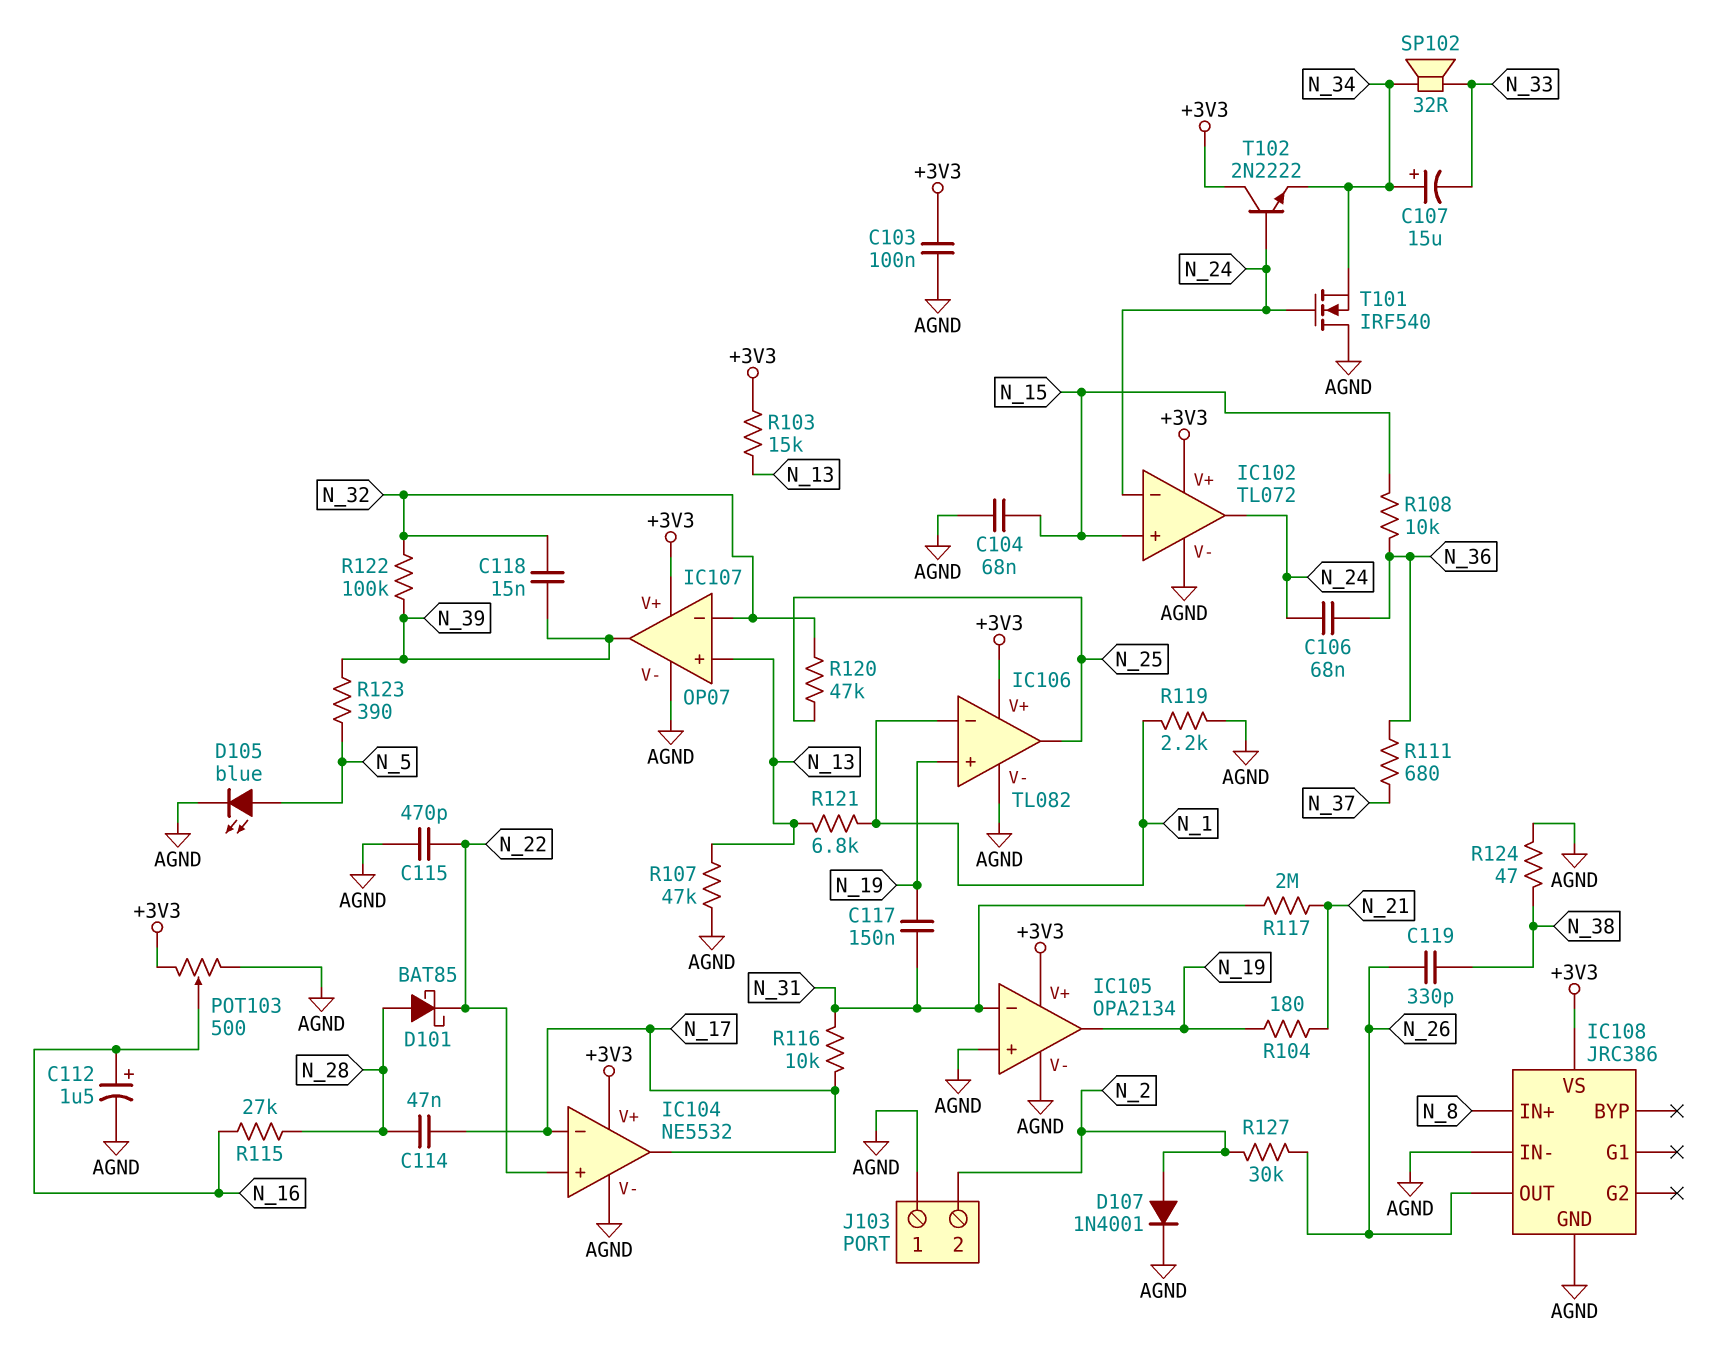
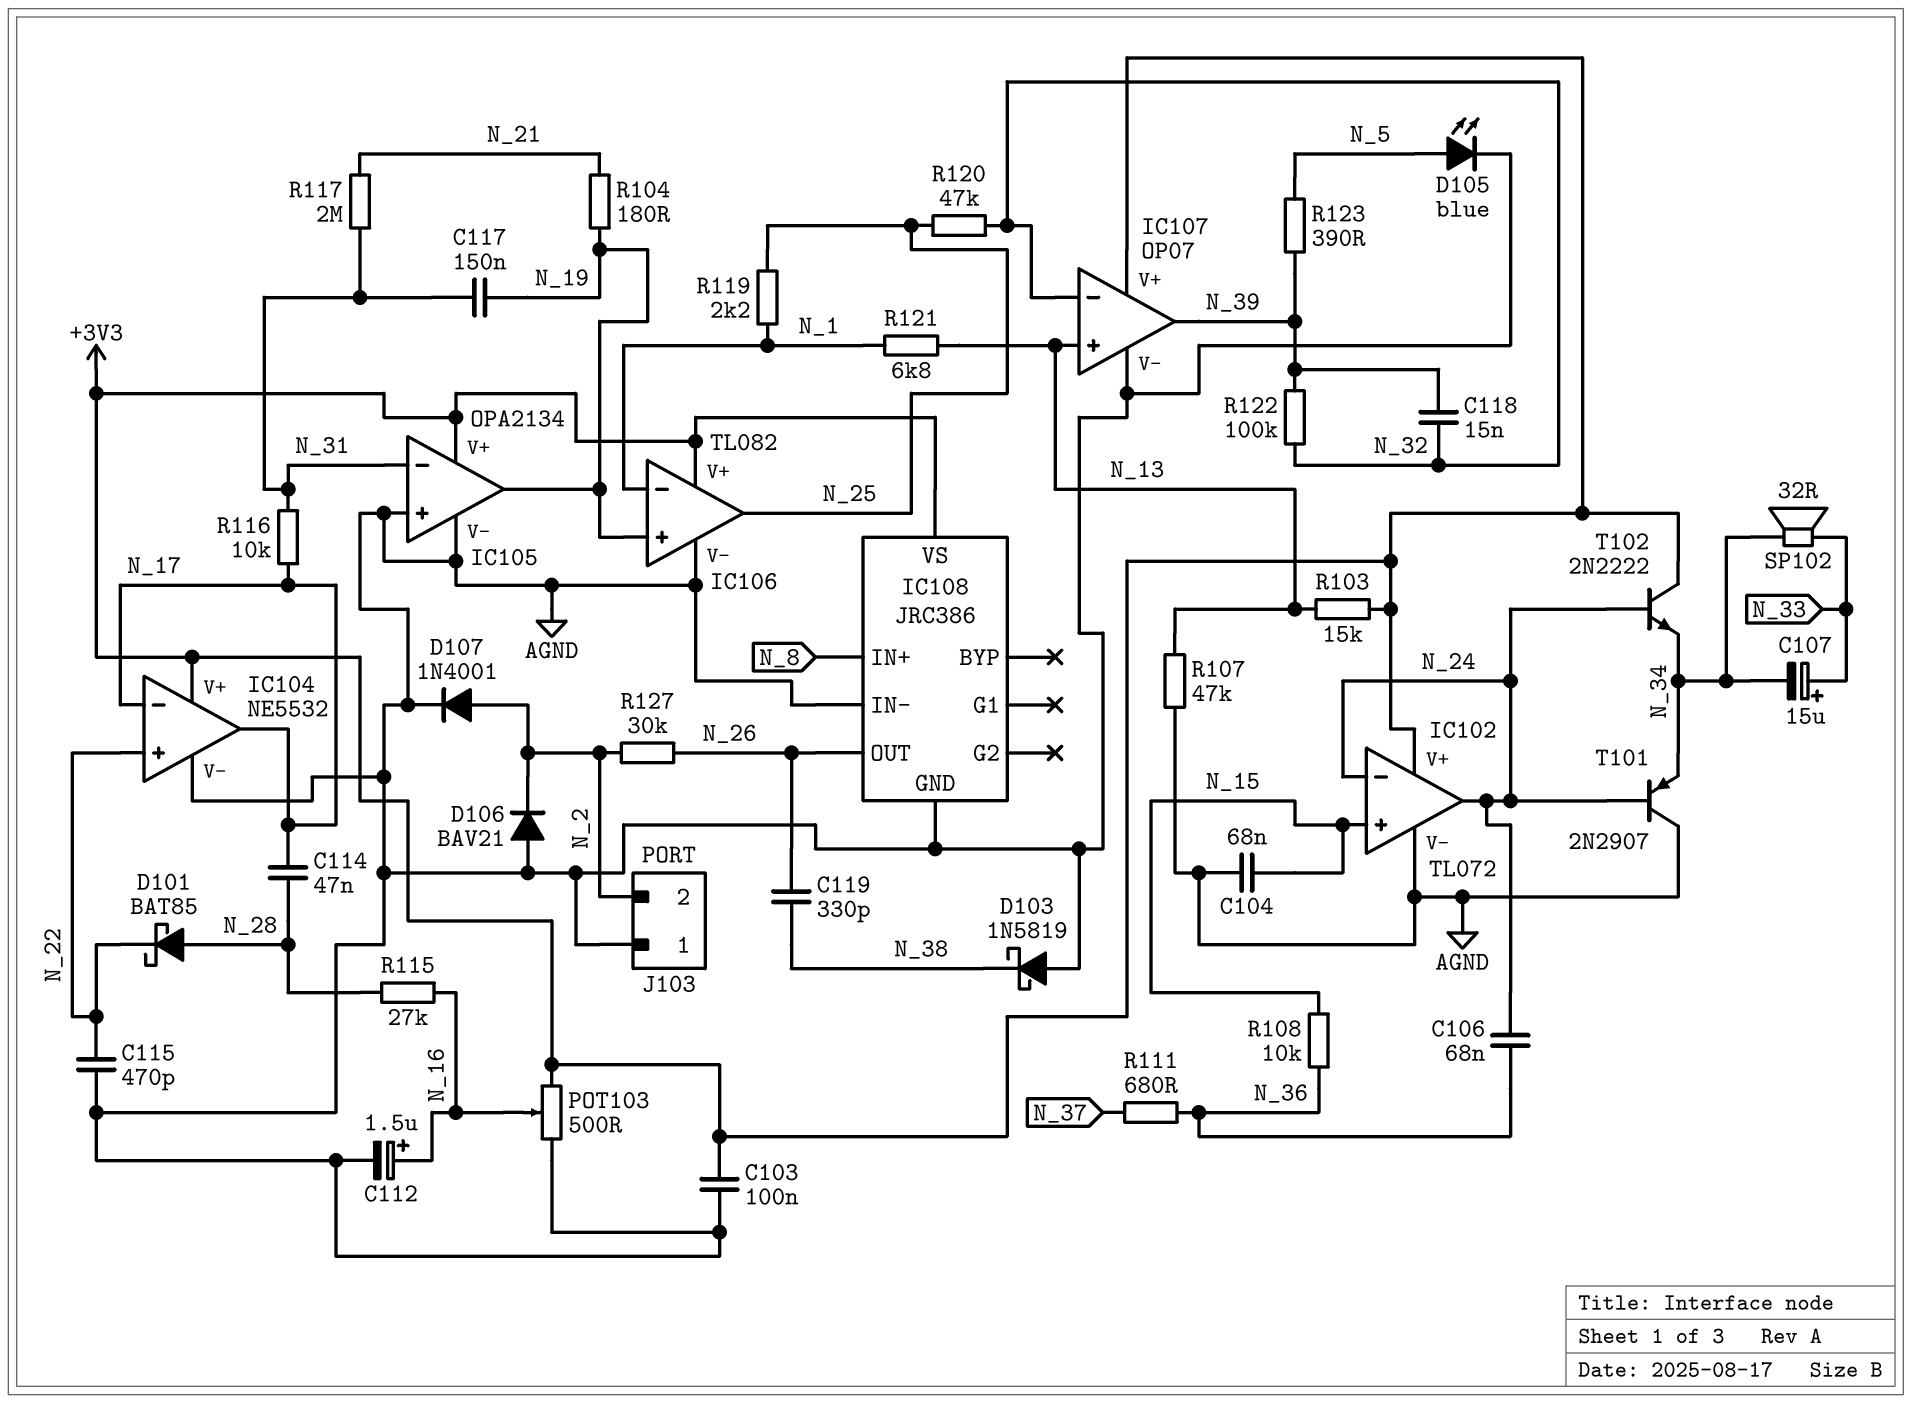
C107: 15uF (plus N_34, minus N_33) -> 15uF (plus N_33, minus N_34)
D103: none -> schottky 1N5819 (A AGND, K N_38)
D106: none -> diode BAV21 (A AGND, K N_2)
R119: 2.2k (AGND, N_1) -> 2.2k (N_1, N_25)
R124: 47 (AGND, N_38) -> none
T101: NMOS IRF540 (G N_24, D AGND, S N_34) -> PNP 2N2907 (B N_24, C AGND, E N_34)

